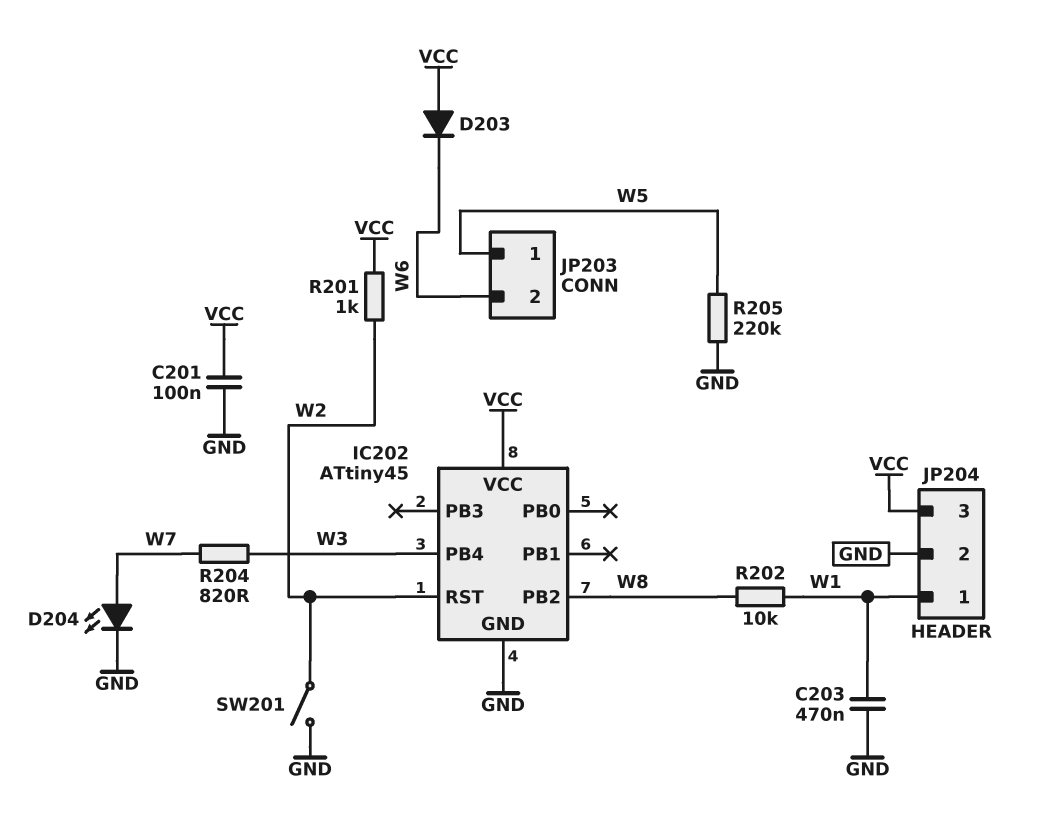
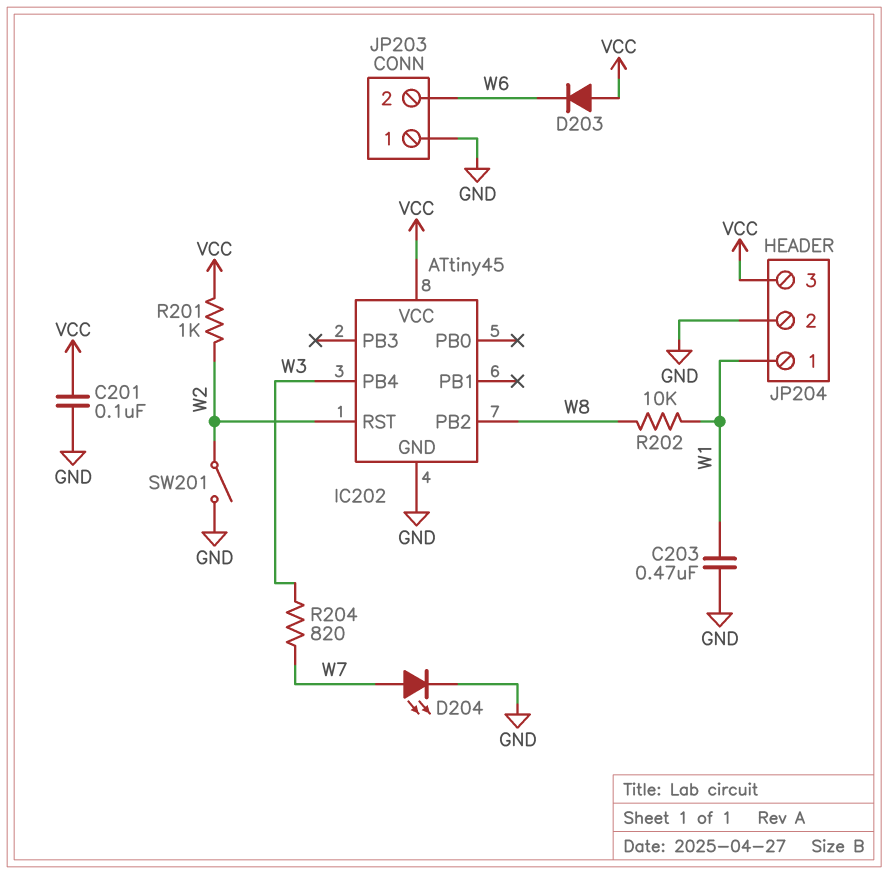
JP203 pin 1: W5 -> GND
R205: 220k (GND, W5) -> none

